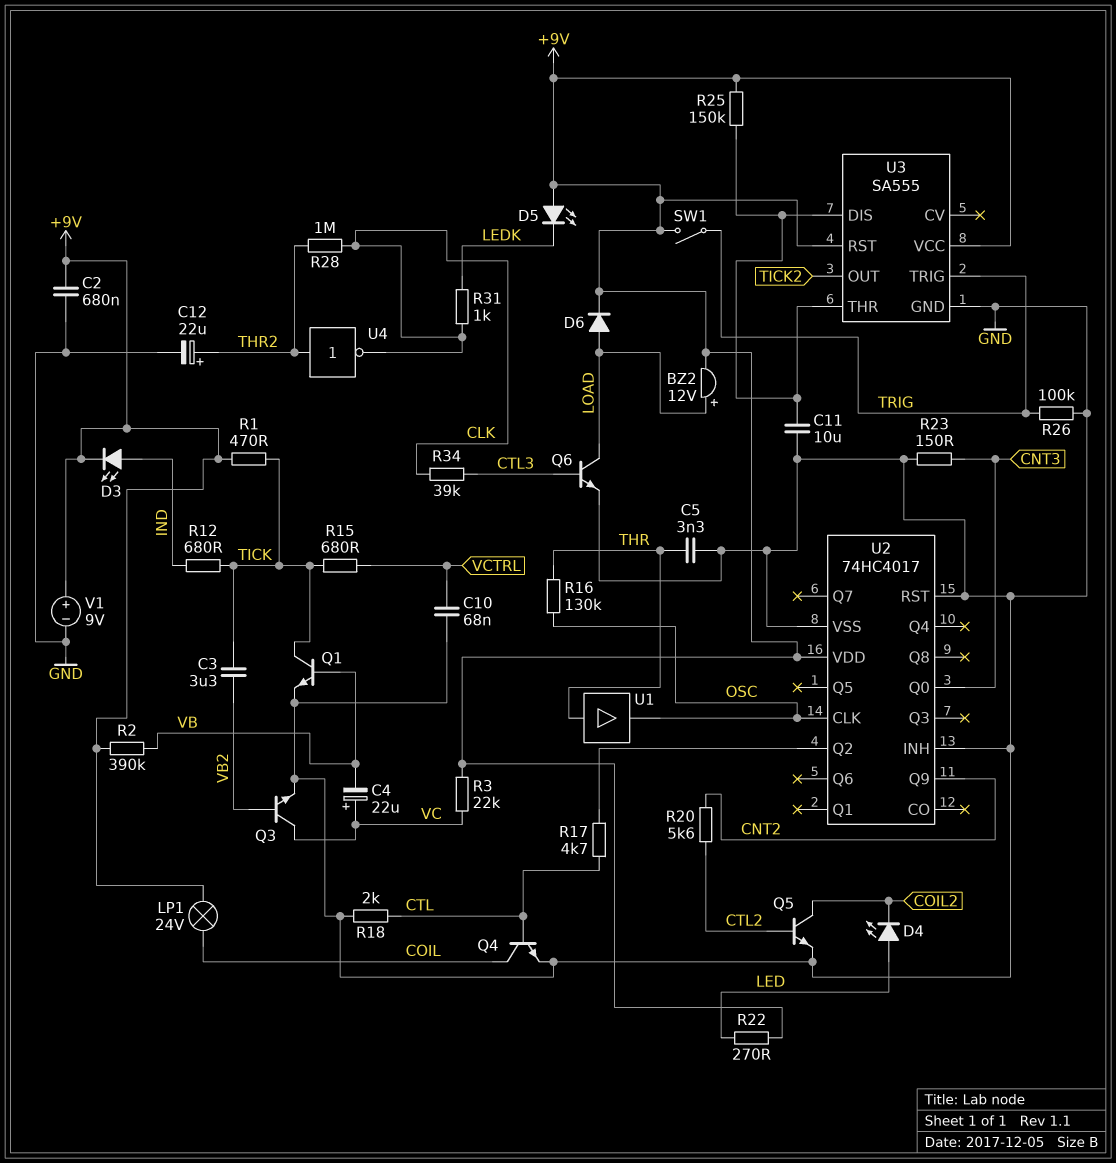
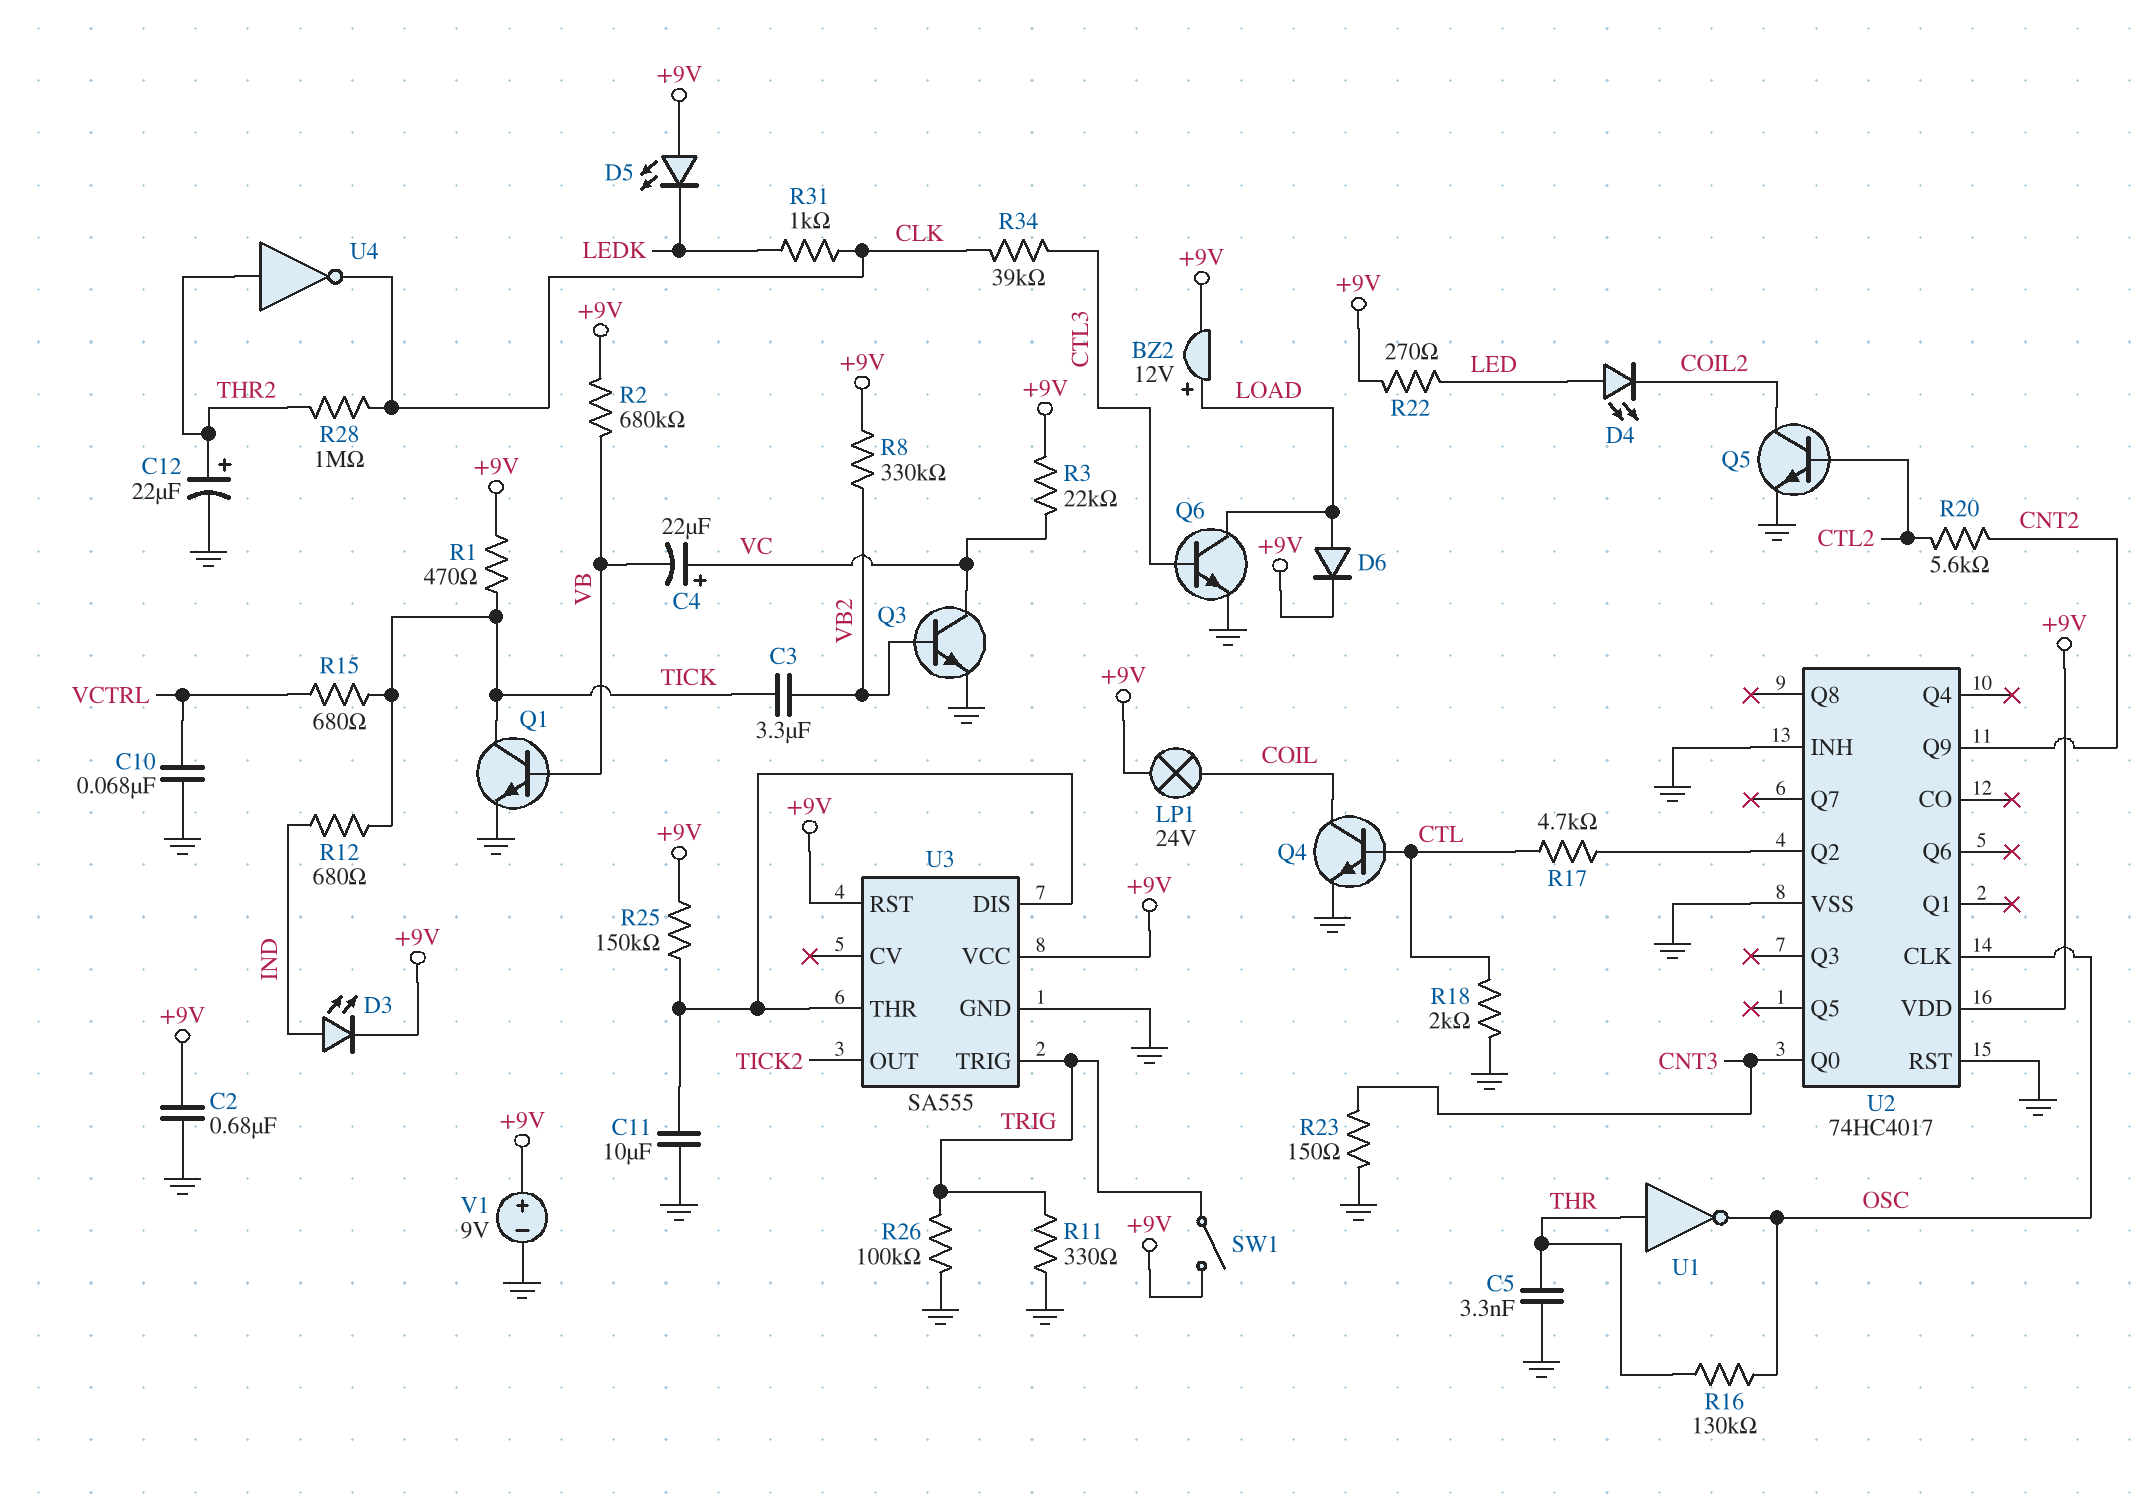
R2: 390k (+9V, VB) -> 680k (+9V, VB)
R8: none -> 330k (+9V, VB2)
R11: none -> 330 (GND, TRIG)
U1: buffer (in THR, out OSC) -> NOT (in THR, out OSC)

